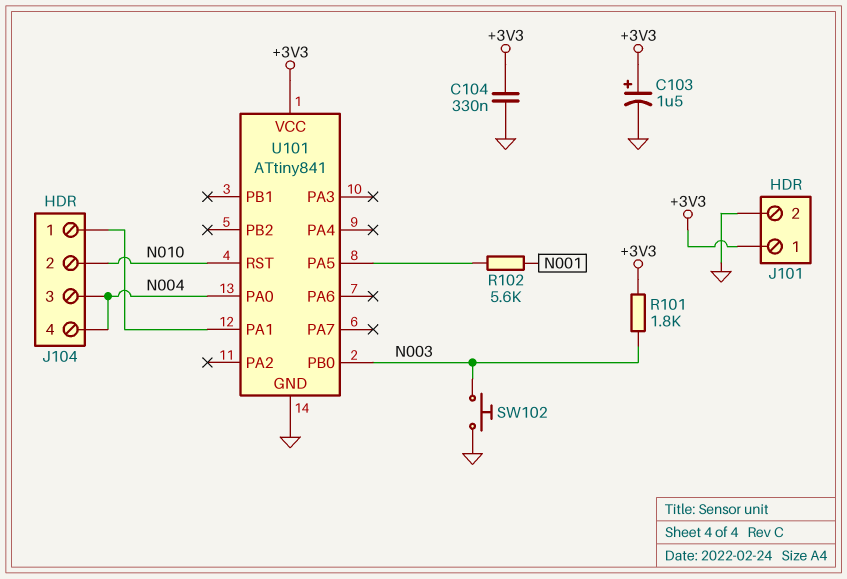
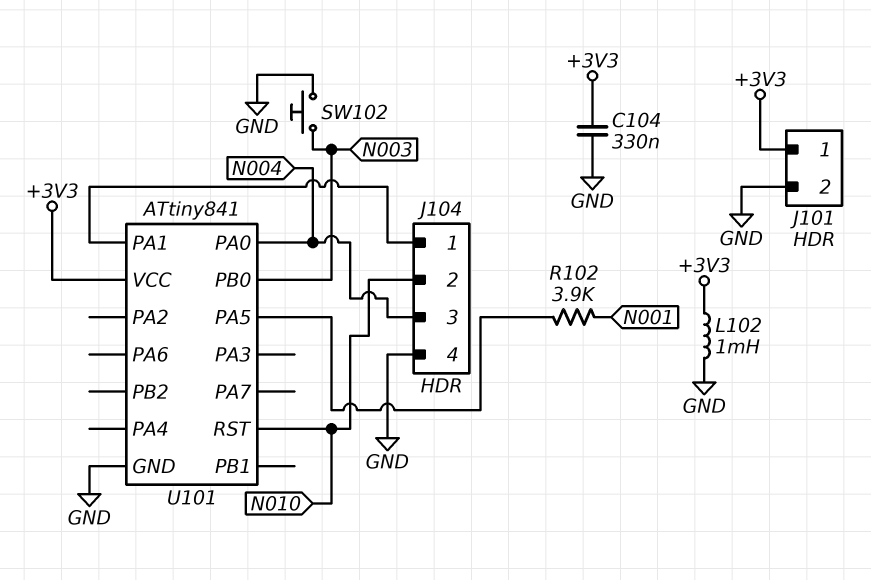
C103: 1.5uF (plus +3V3, minus GND) -> none
J104 pin 4: N004 -> GND
L102: none -> 1mH (+3V3, GND)
R101: 1.8k (+3V3, N003) -> none
R102: 5.6k (N001, U101/PA5) -> 3.9k (N001, U101/PA5)

